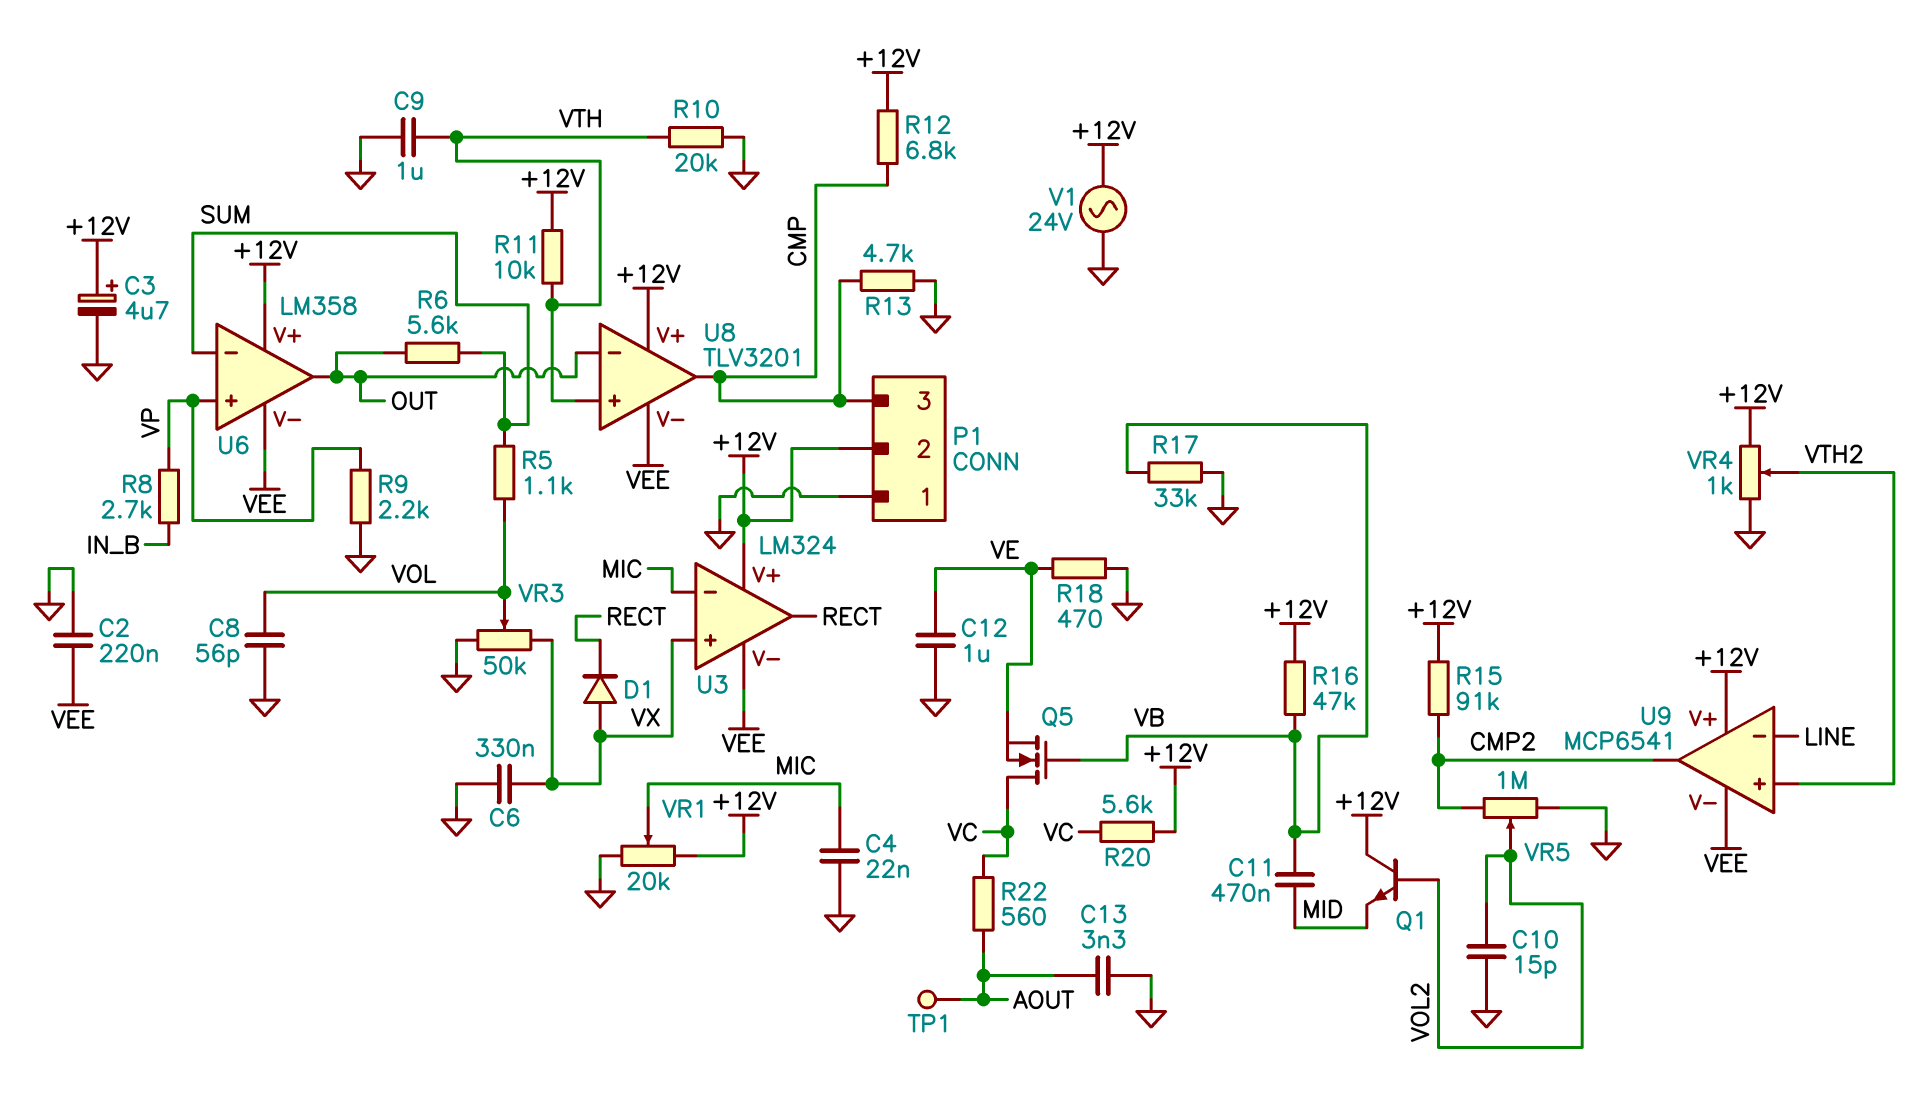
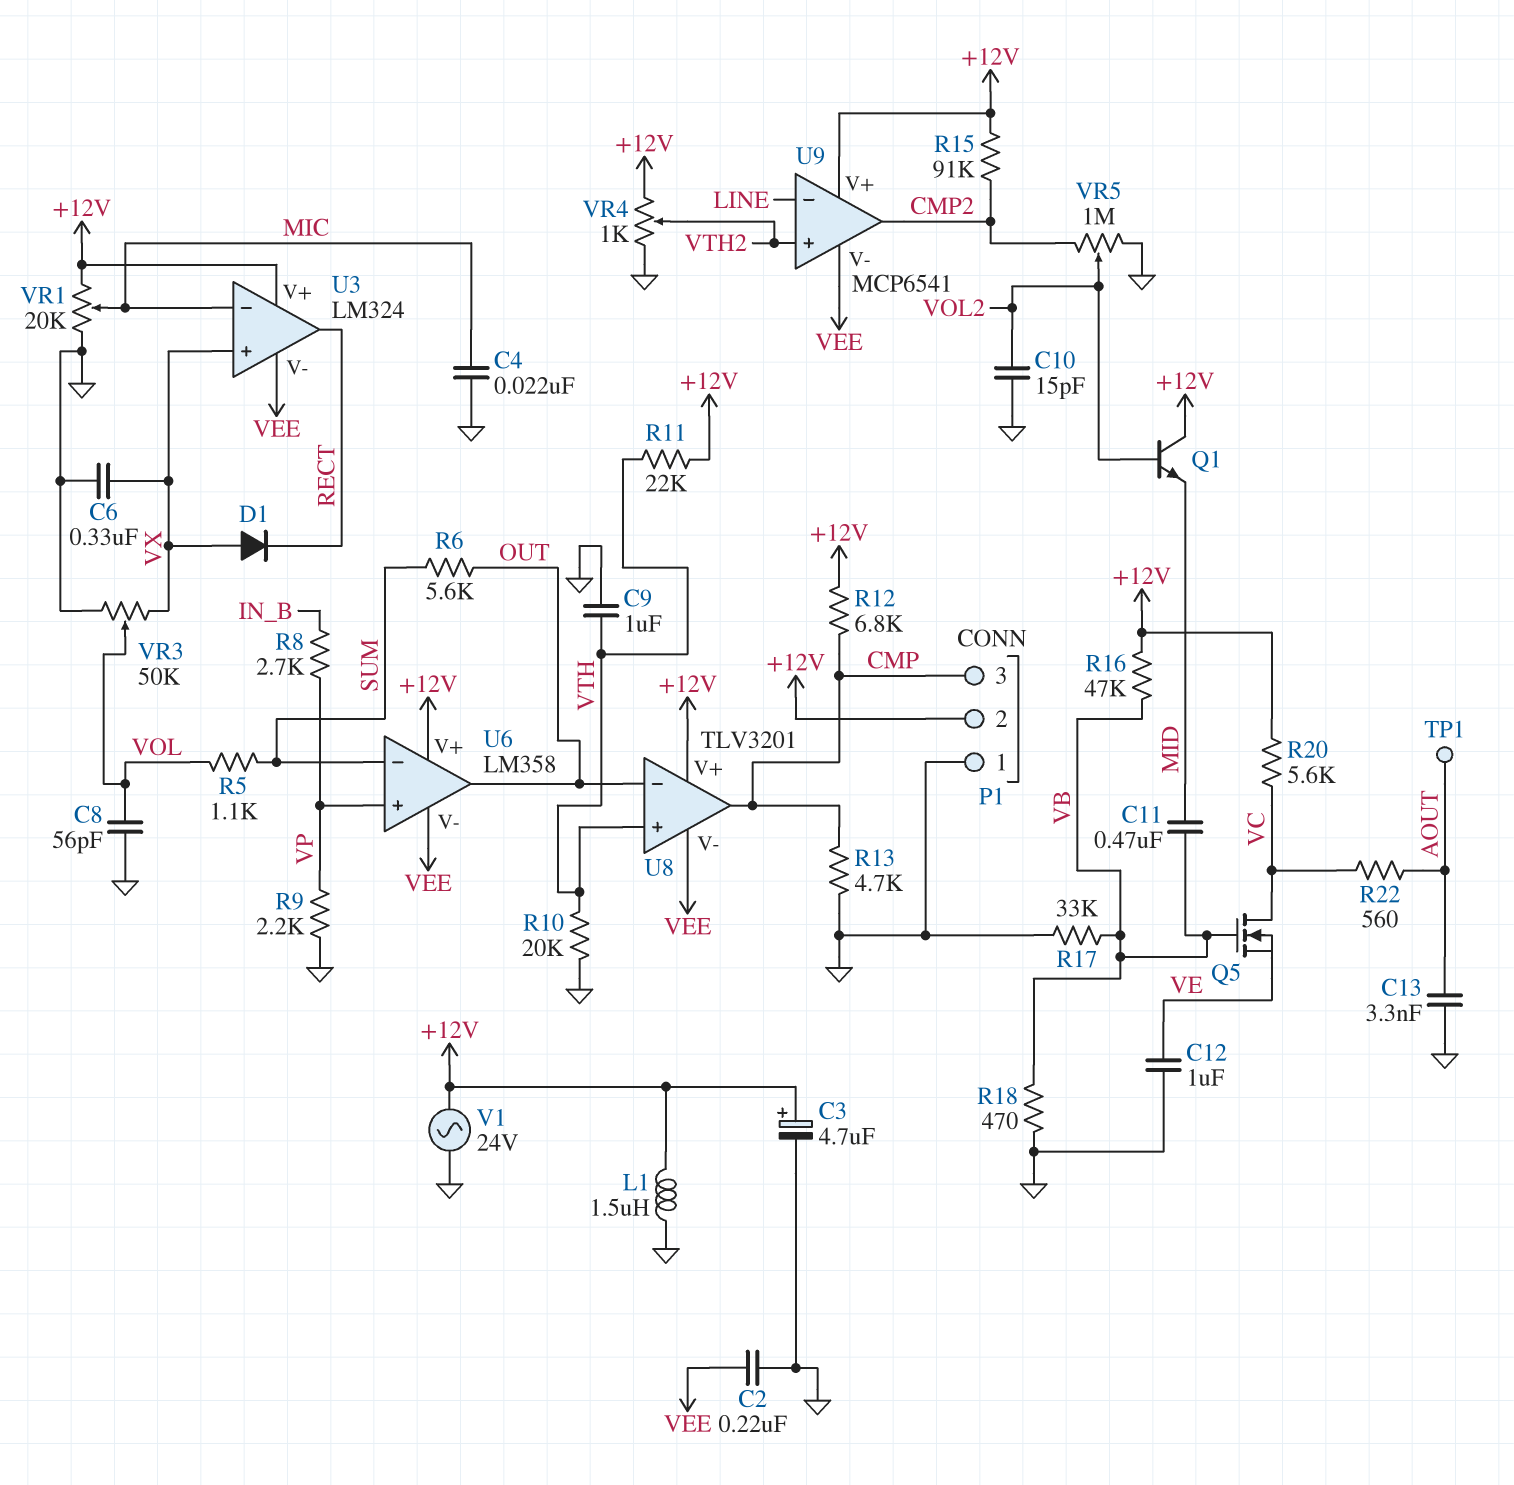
L1: none -> 1.5uH (+12V, GND)
R11: 10k (+12V, VTH) -> 22k (+12V, VTH)
R18: 470 (GND, VE) -> 470 (GND, VB)

